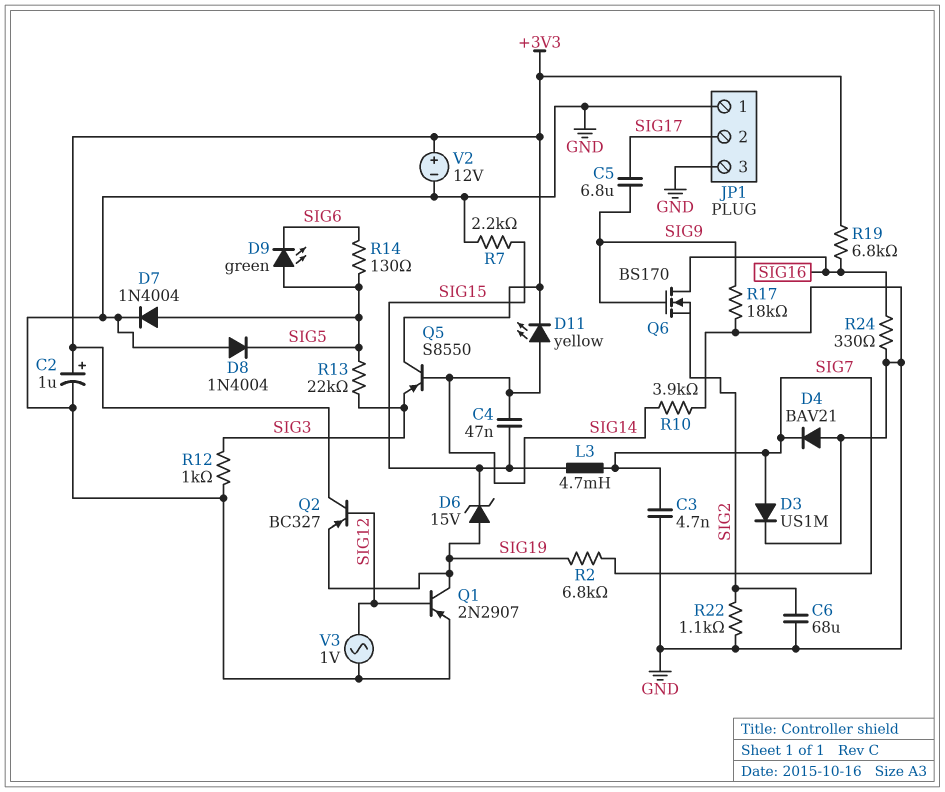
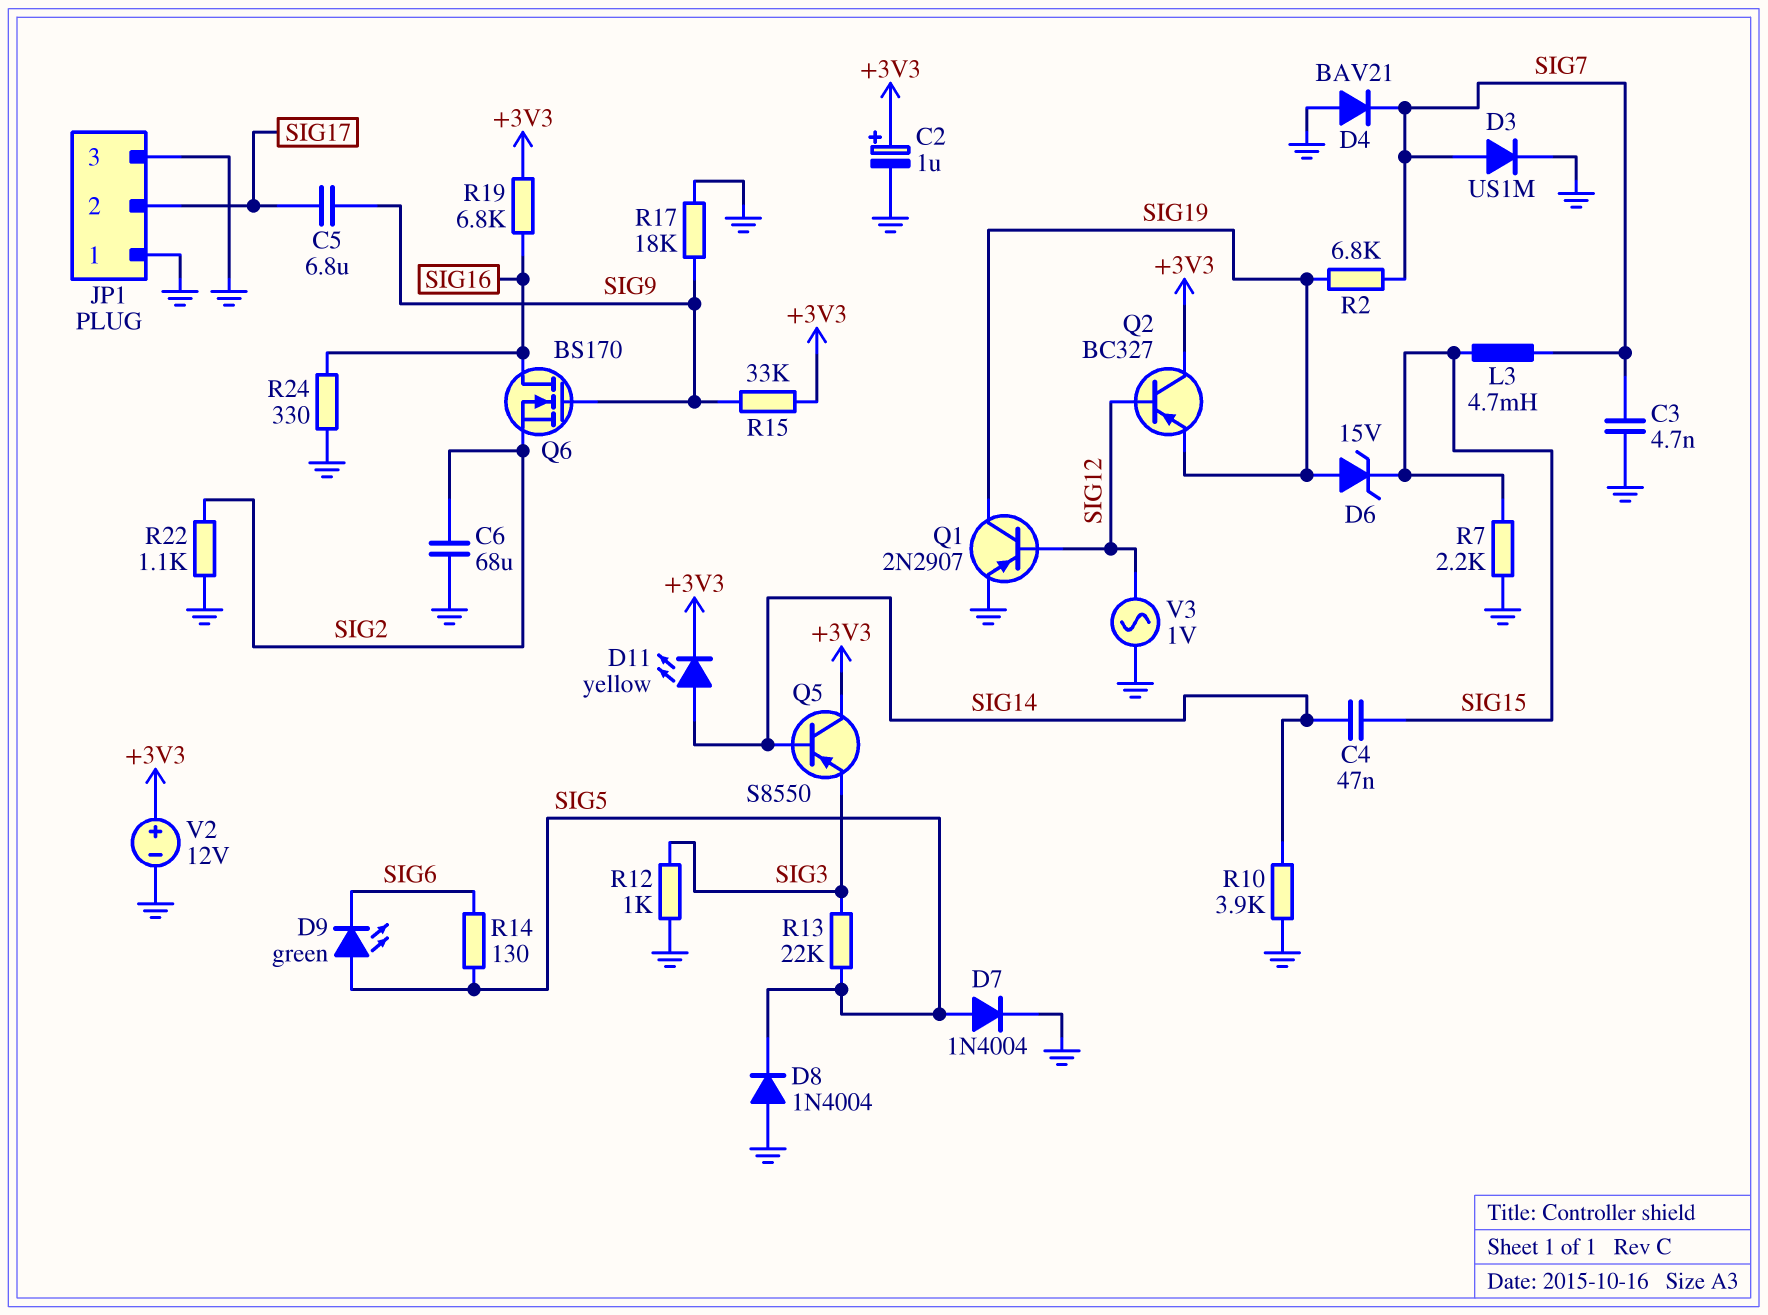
R15: none -> 33k (+3V3, SIG9)

